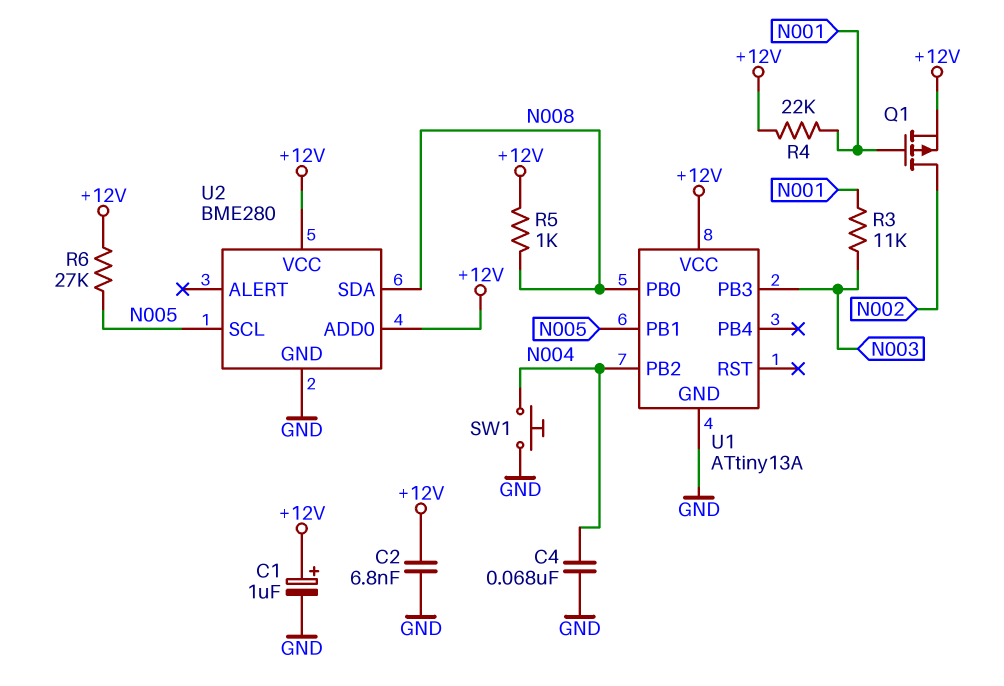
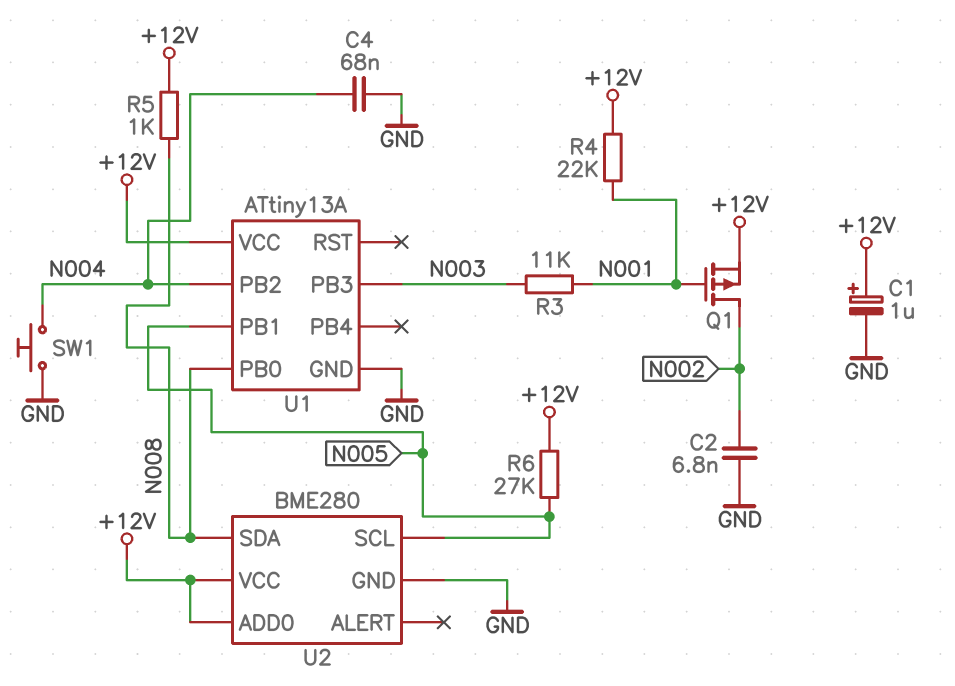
C2: 6.8nF (+12V, GND) -> 6.8nF (GND, N002)

